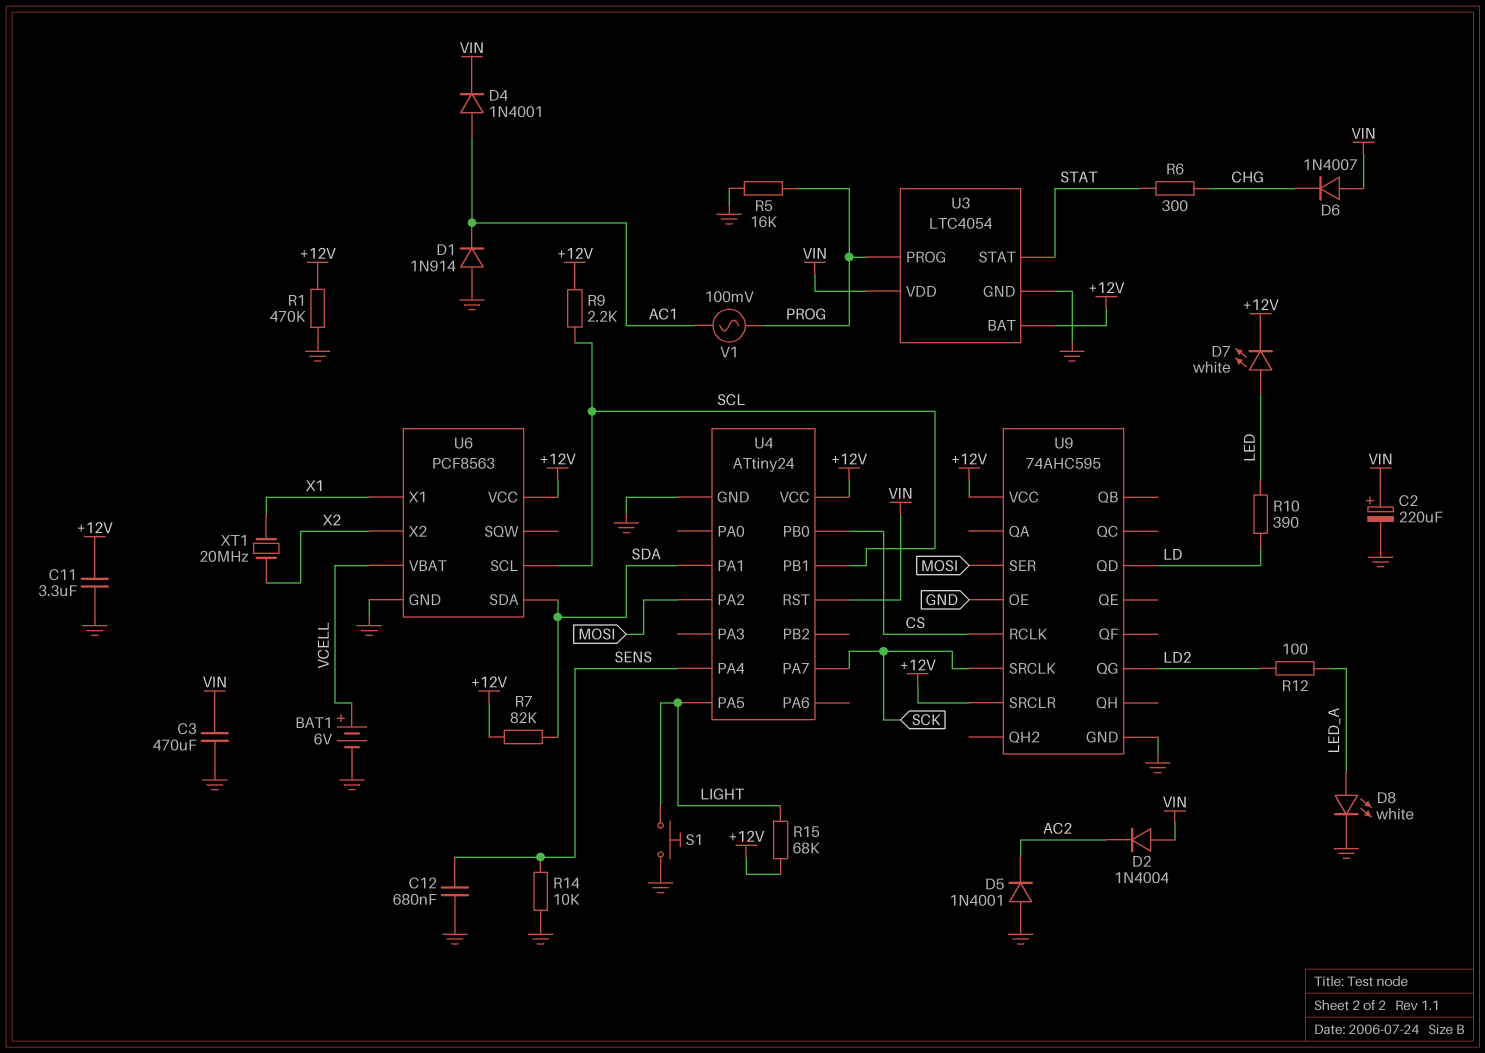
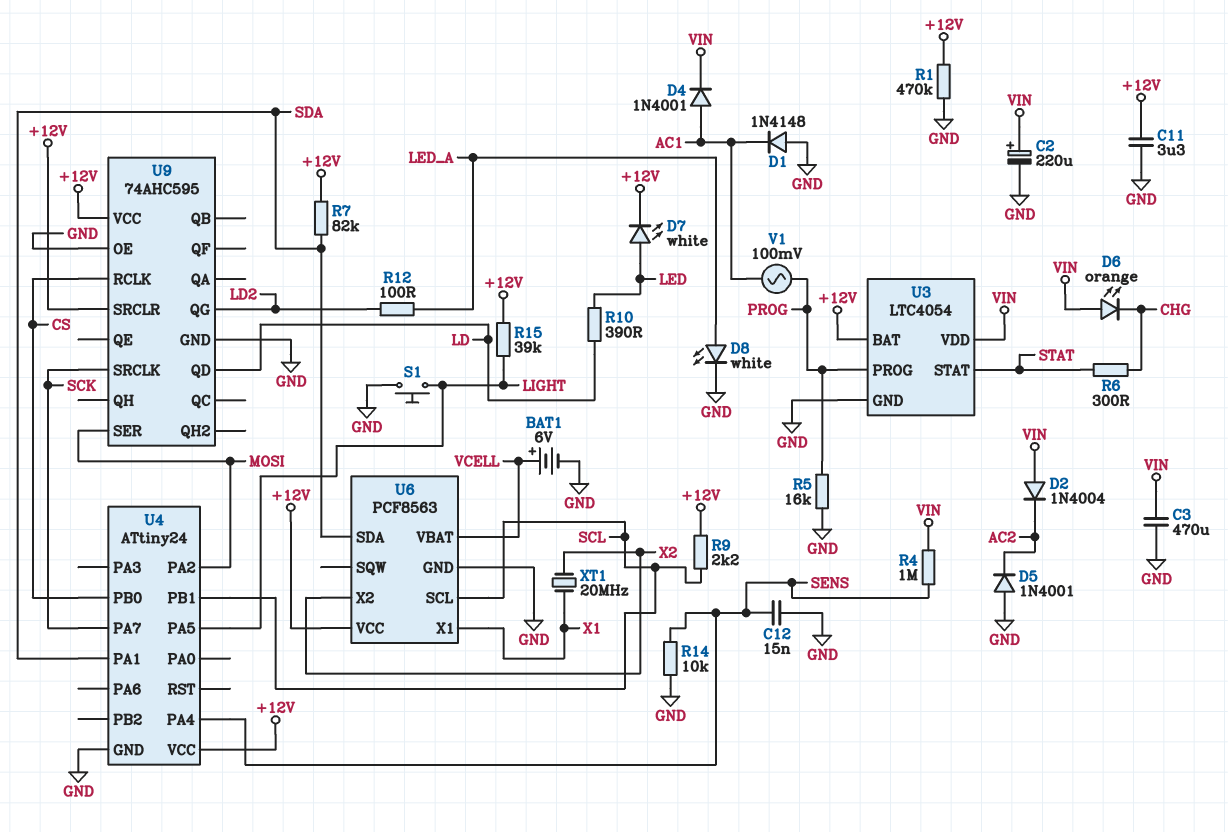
C12: 680nF (GND, SENS) -> 15nF (GND, SENS)
D1: diode 1N914 (A GND, K AC1) -> diode 1N4148 (A GND, K AC1)
D6: diode 1N4007 (A VIN, K CHG) -> LED orange (A VIN, K CHG)
R4: none -> 1M (SENS, VIN)
R15: 68k (+12V, LIGHT) -> 39k (+12V, LIGHT)
U4 pin RST: VIN -> none

